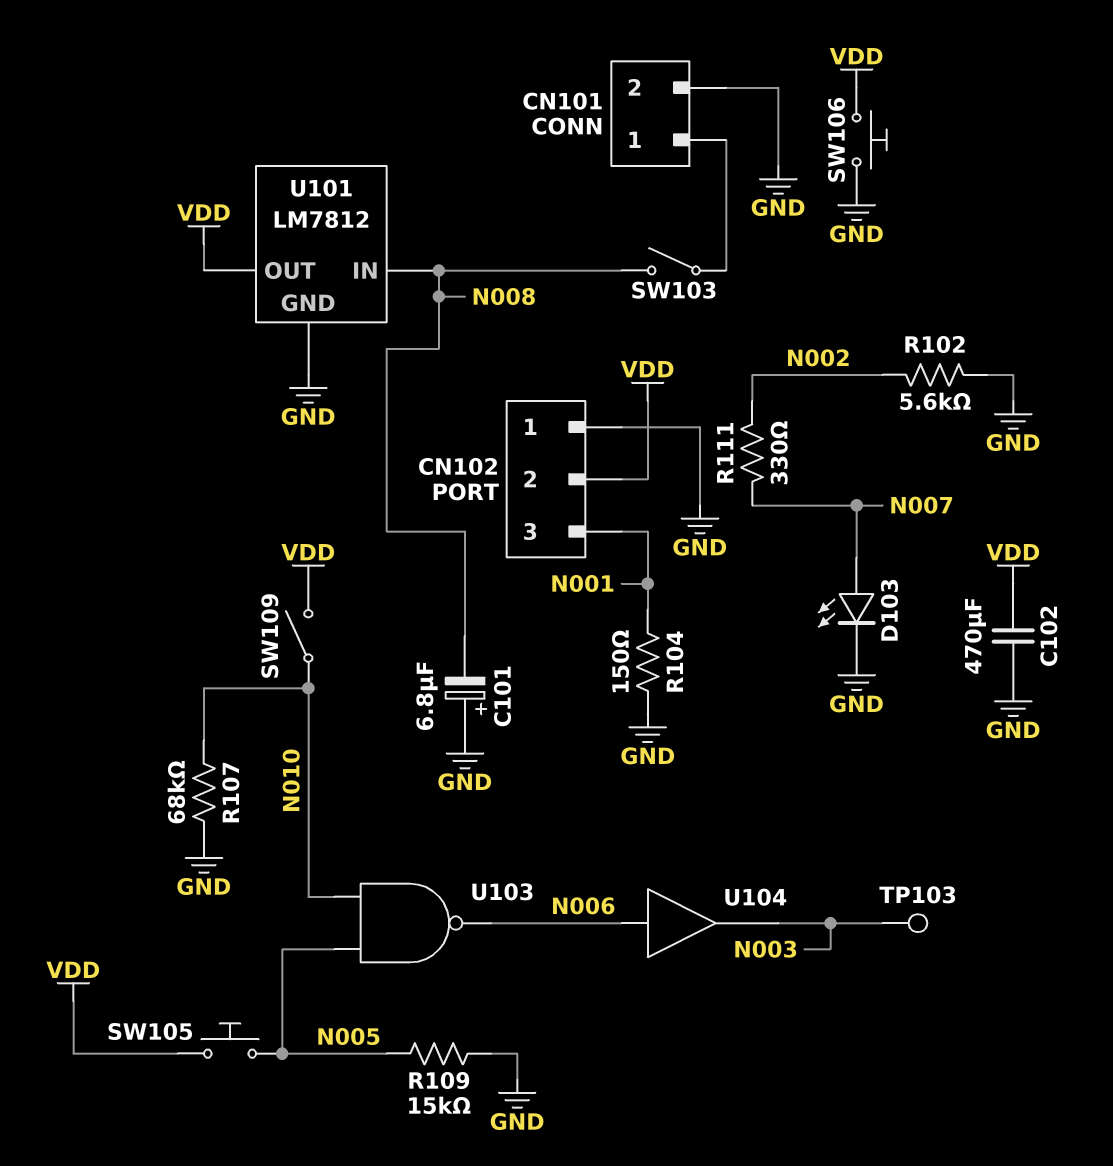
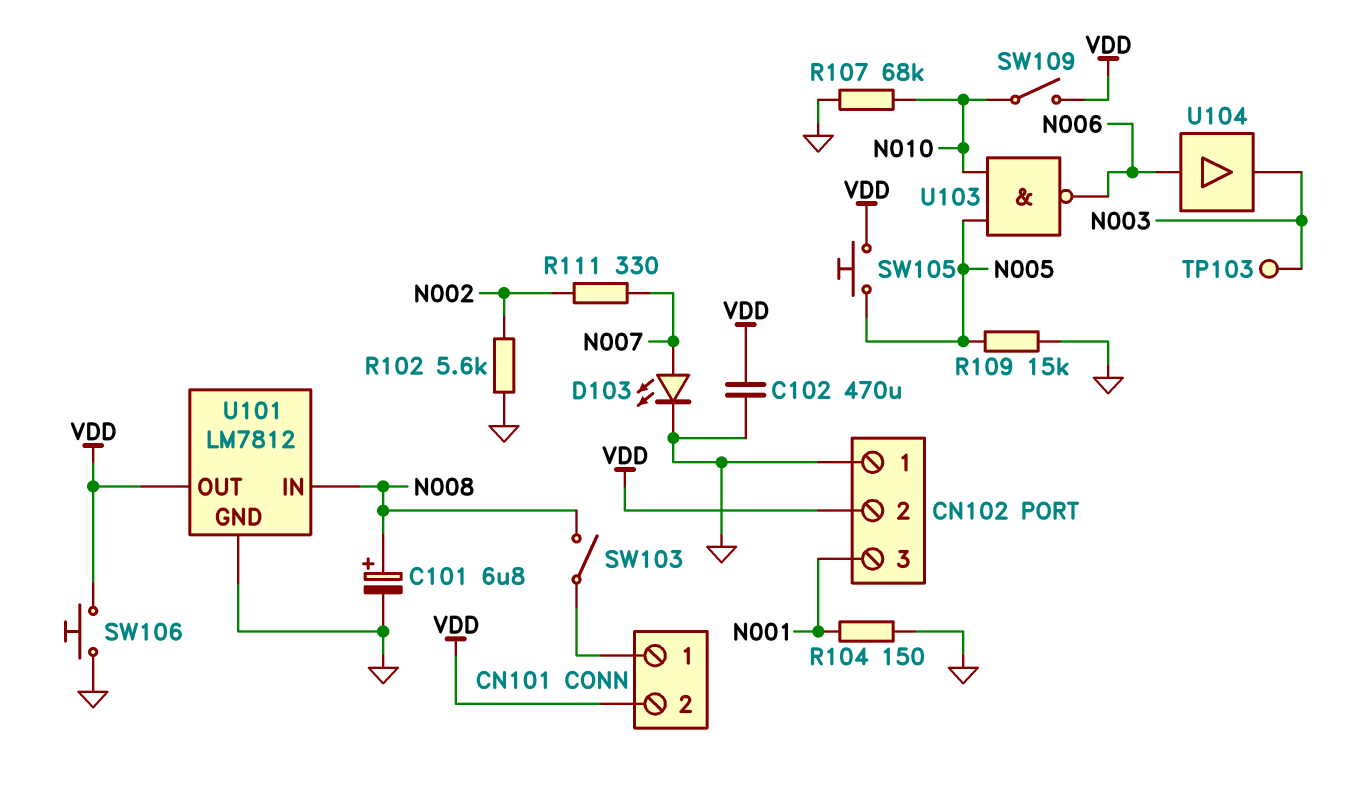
C101: 6.8uF (plus GND, minus N008) -> 6.8uF (plus N008, minus GND)
CN101 pin 2: GND -> VDD

